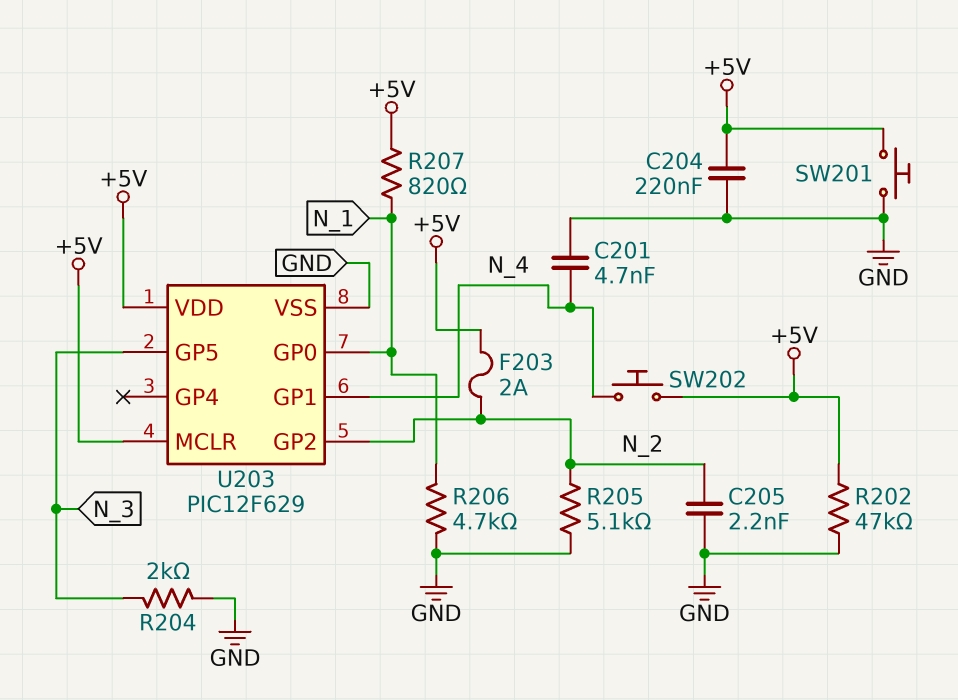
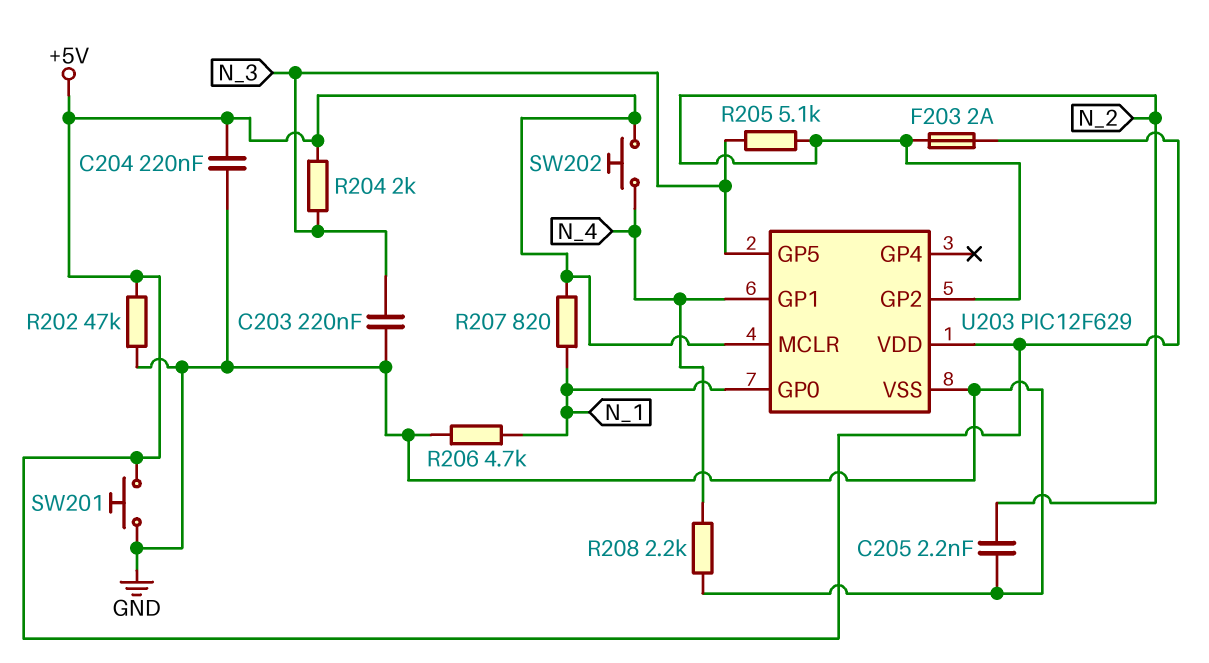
C201: 4.7nF (GND, N_4) -> none
C203: none -> 220nF (GND, N_3)
R204: 2k (GND, N_3) -> 2k (+5V, N_3)
R205: 5.1k (GND, N_2) -> 5.1k (N_2, N_3)
R208: none -> 2.2k (GND, N_4)

